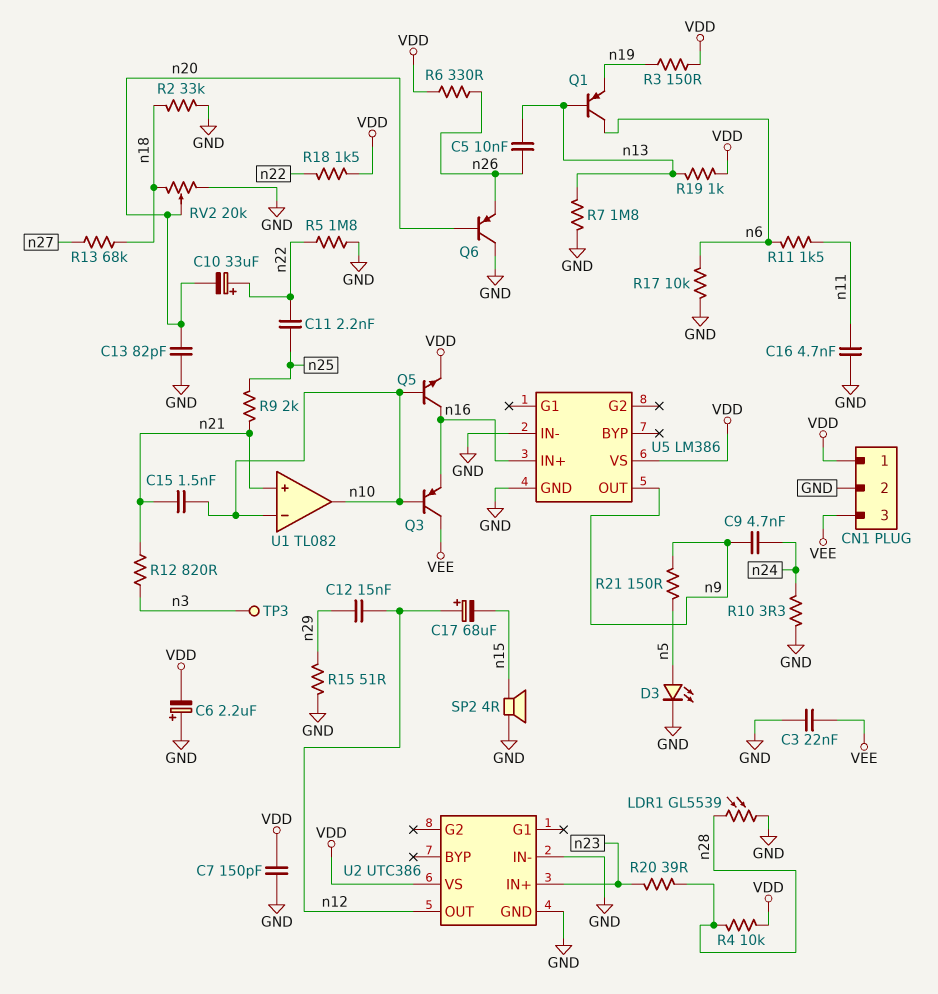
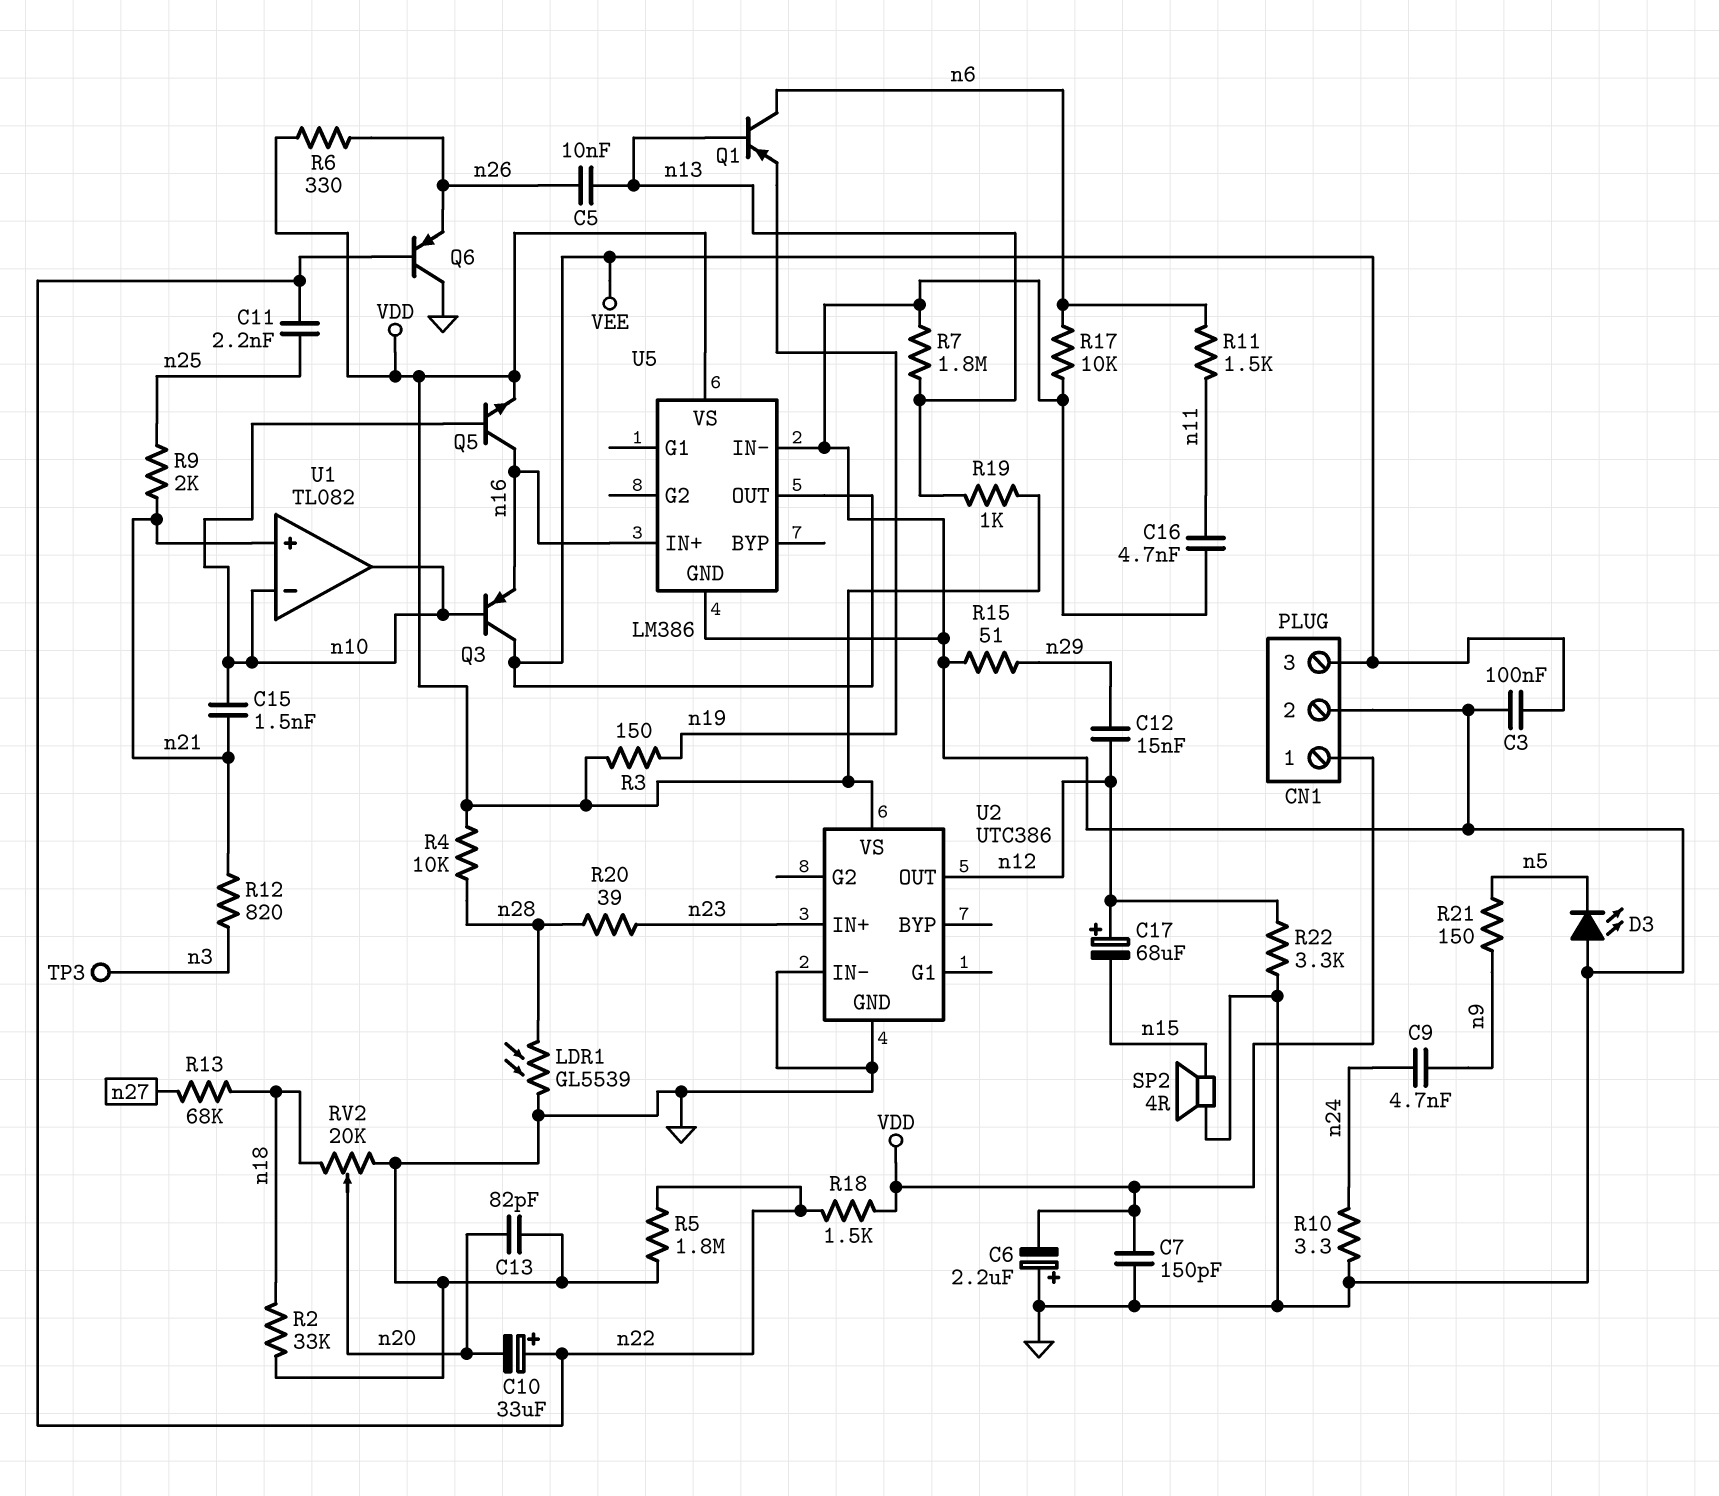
C3: 22nF (GND, VEE) -> 100nF (GND, VEE)
D3: LED (A n5, K GND) -> LED (A GND, K n5)
Q6: PNP (B n20, C GND, E n26) -> PNP (B n22, C GND, E n26)
R22: none -> 3.3k (GND, n12)
U5 pin OUT: n9 -> VEE

